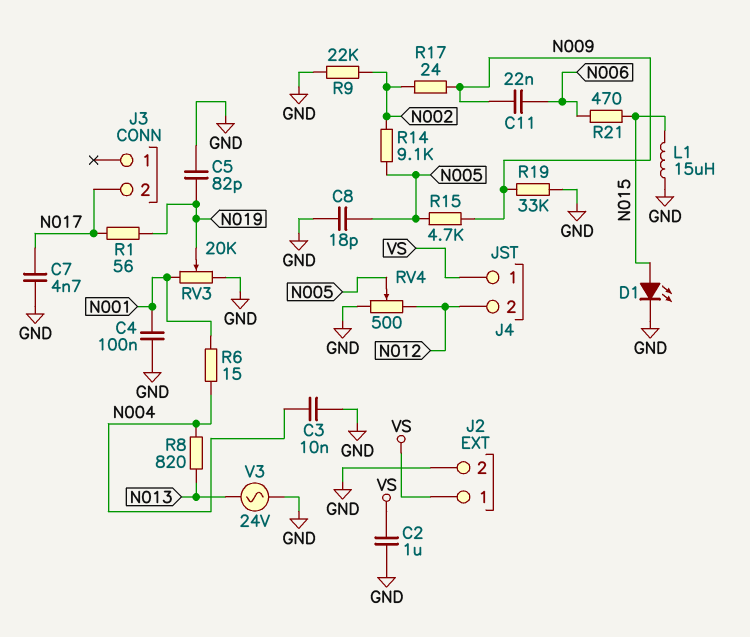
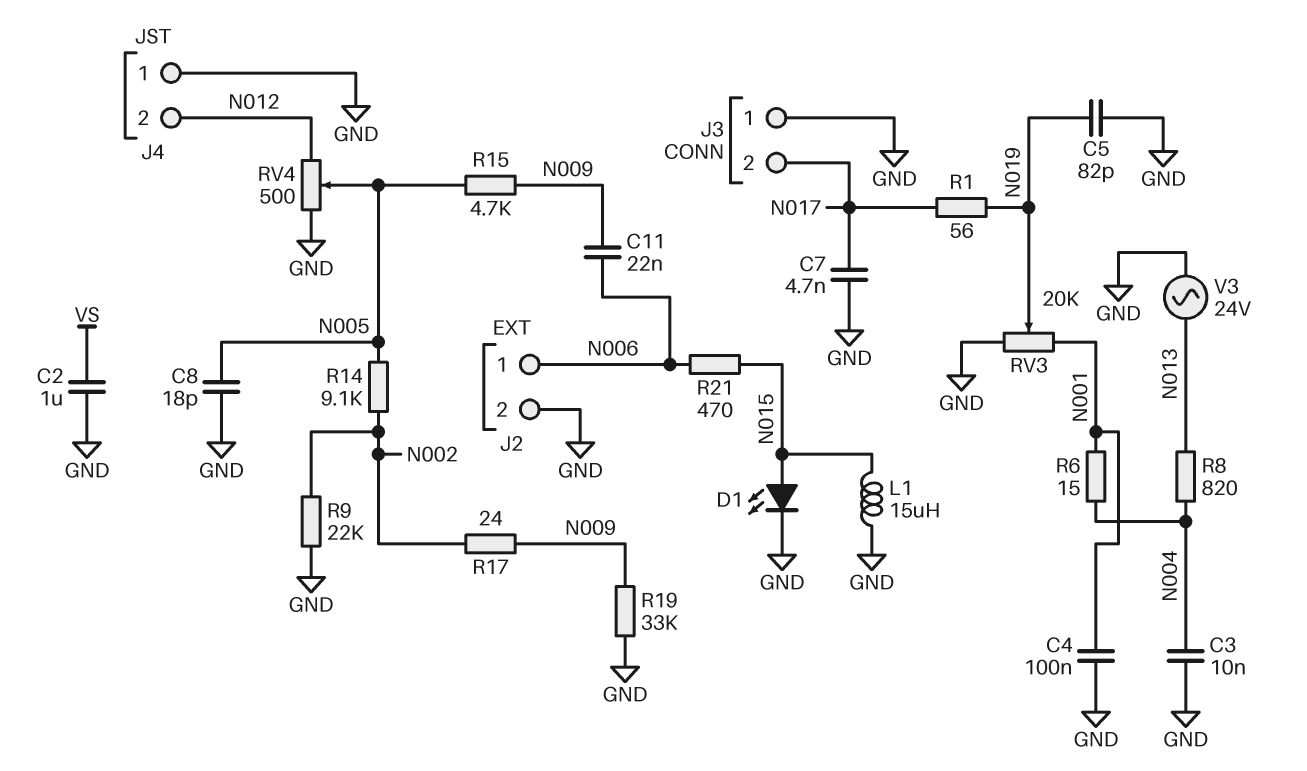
J2 pin 1: VS -> N006
J3 pin 1: none -> GND
J4 pin 1: VS -> GND

